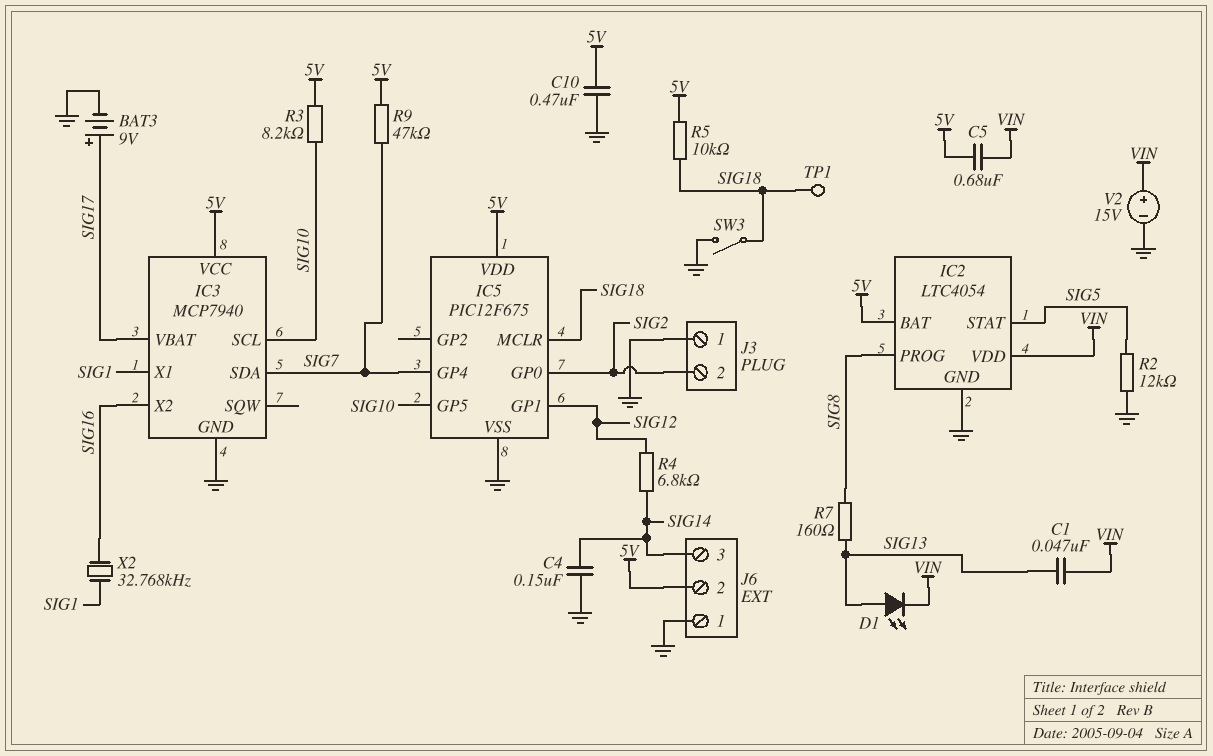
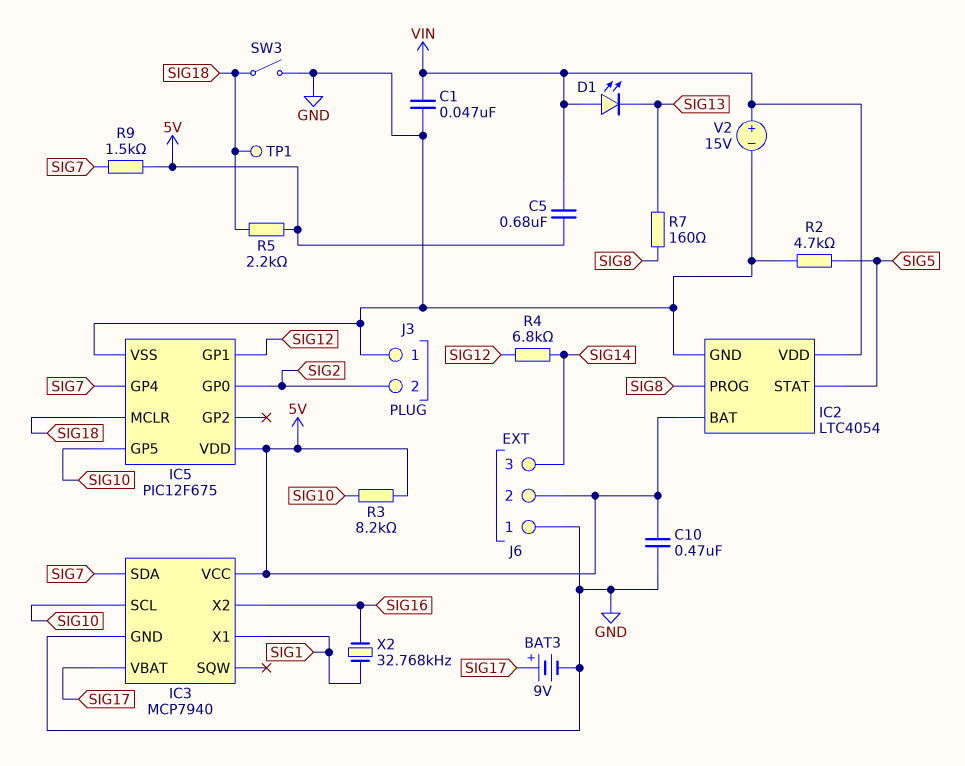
C1: 47nF (SIG13, VIN) -> 47nF (GND, VIN)
C4: 150nF (GND, SIG14) -> none
D1: LED (A SIG13, K VIN) -> LED (A VIN, K SIG13)
R2: 12k (GND, SIG5) -> 4.7k (GND, SIG5)
R5: 10k (5V, SIG18) -> 2.2k (5V, SIG18)
R9: 47k (5V, SIG7) -> 1.5k (5V, SIG7)

